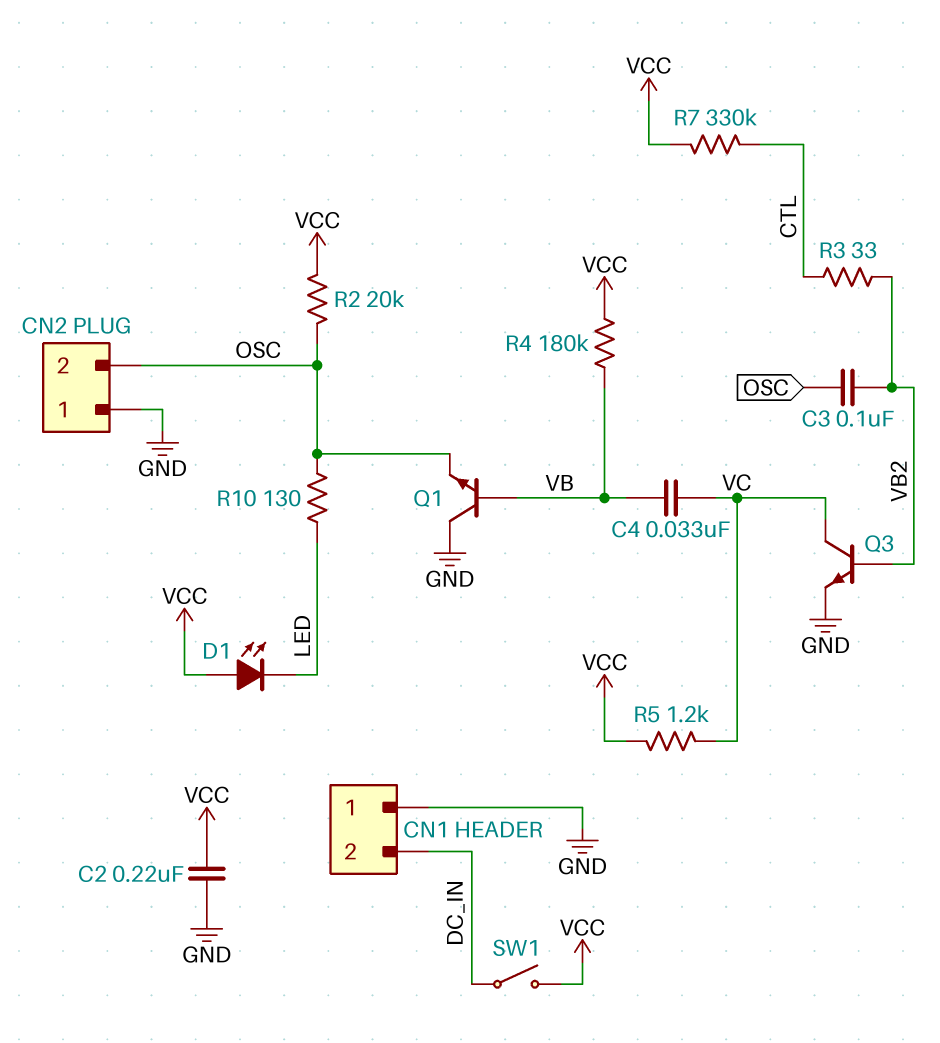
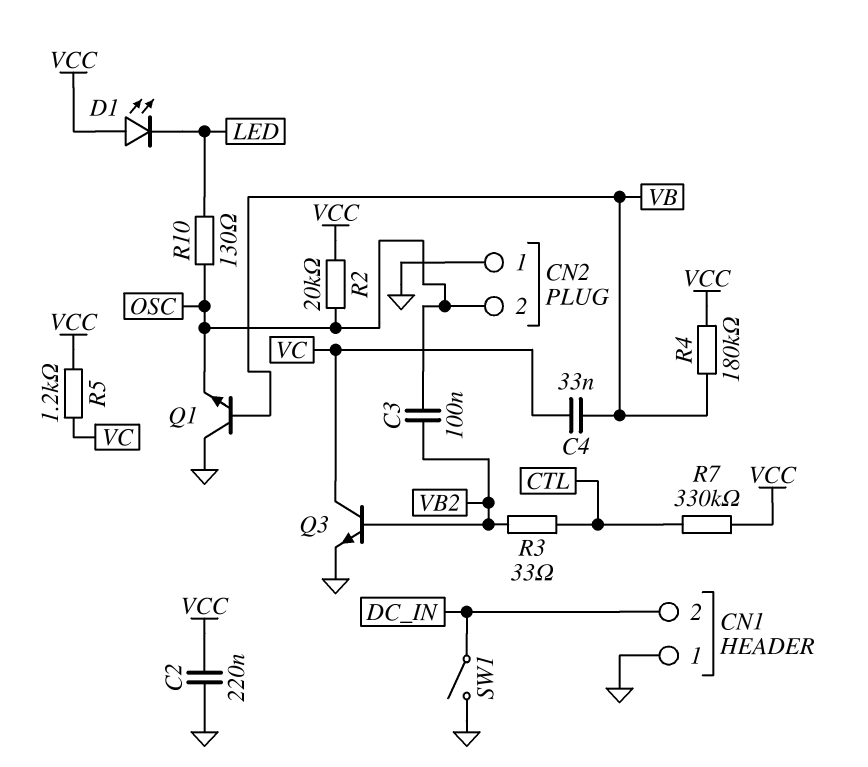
SW1: switch (DC_IN, VCC) -> switch (DC_IN, GND)

